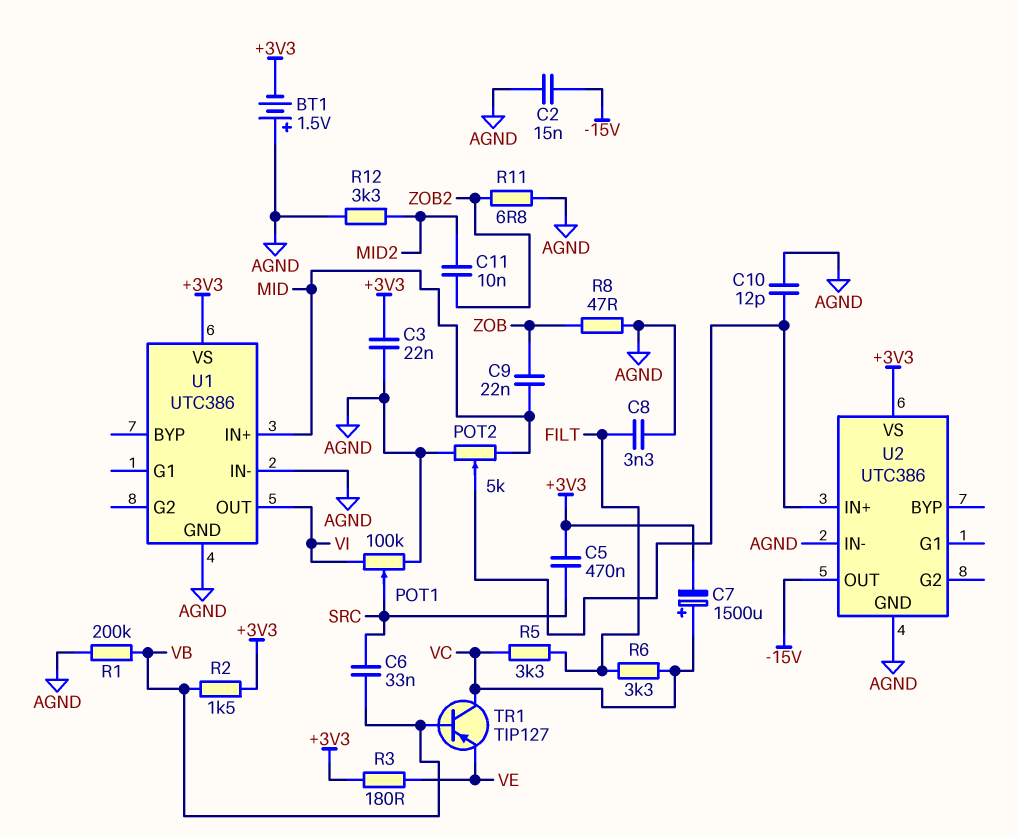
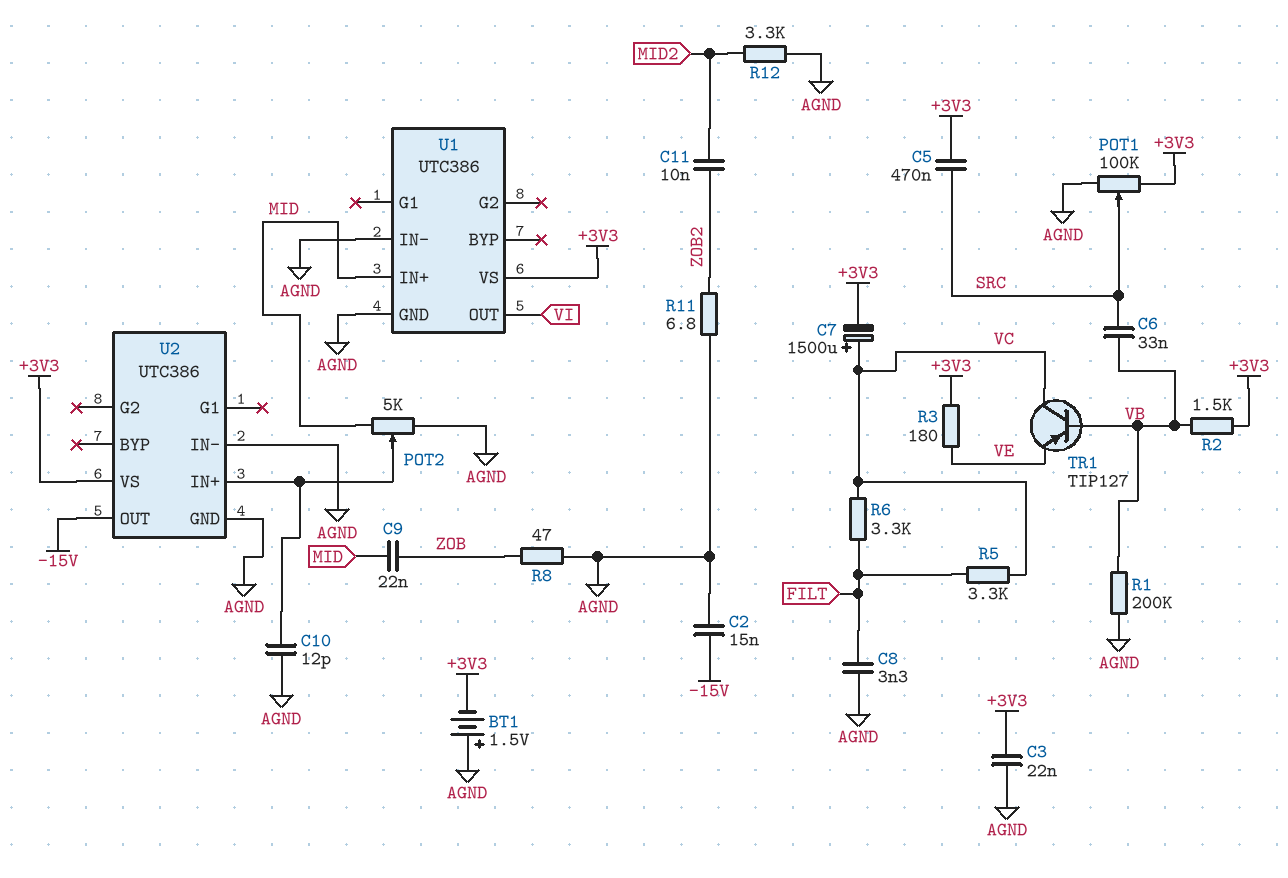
POT1: 100k (AGND, VI, wiper SRC) -> 100k (+3V3, AGND, wiper SRC)

